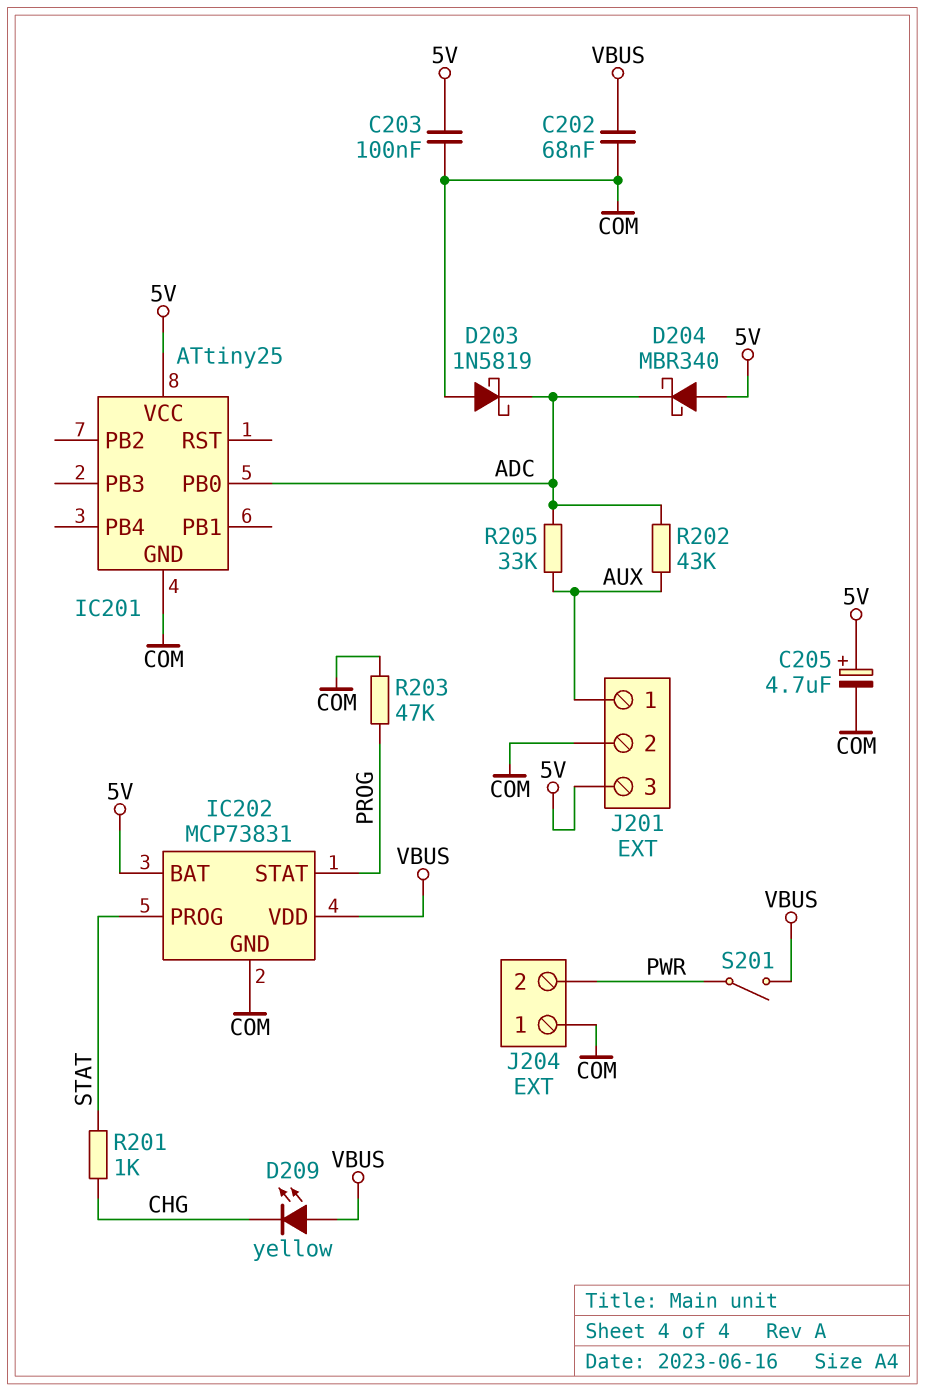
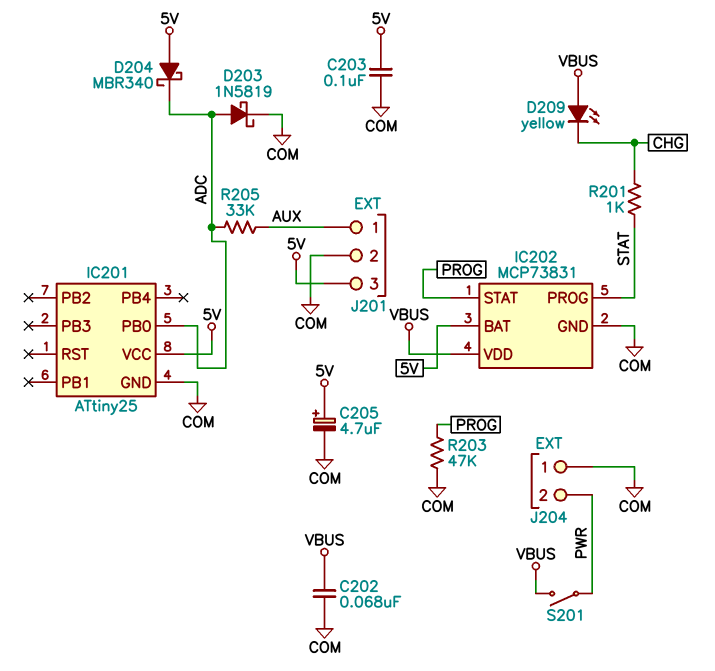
D203: schottky 1N5819 (A COM, K ADC) -> schottky 1N5819 (A ADC, K COM)
R202: 43k (ADC, AUX) -> none

